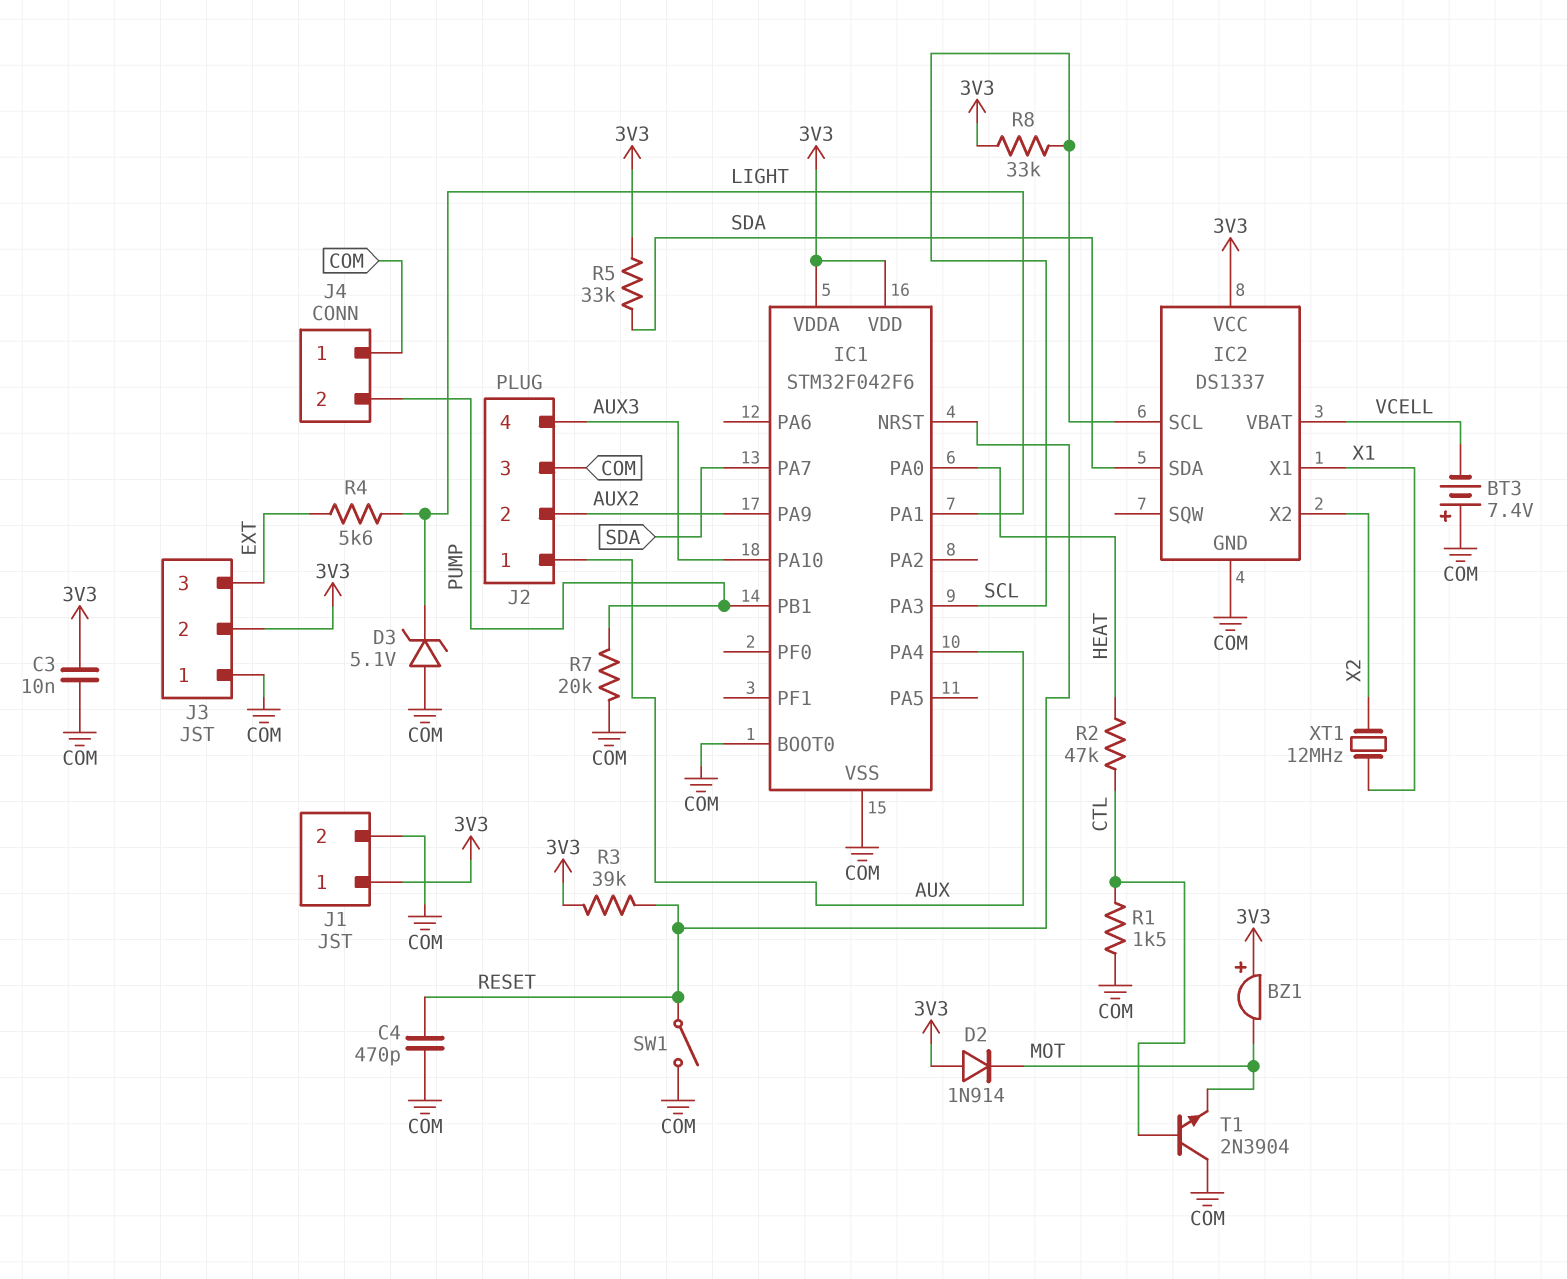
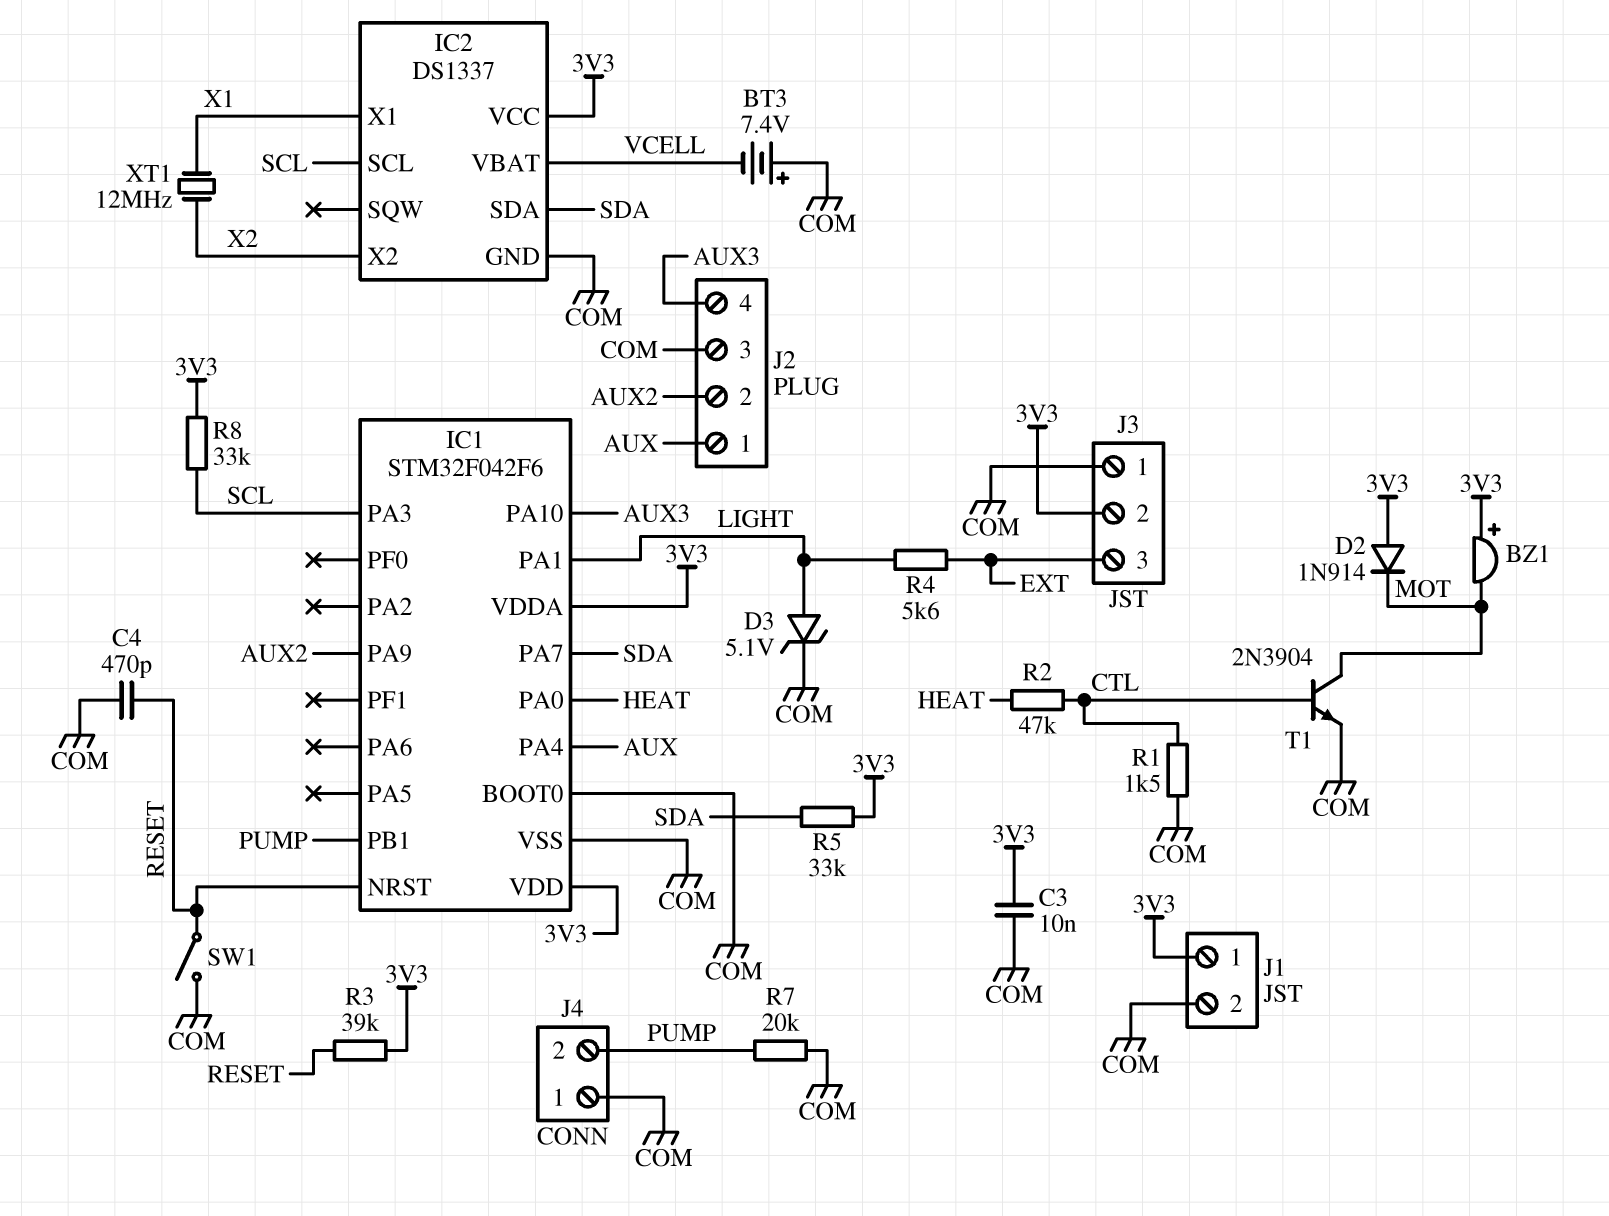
D3: zener 5.1V (A COM, K LIGHT) -> zener 5.1V (A LIGHT, K COM)
T1: NPN 2N3904 (B CTL, C COM, E MOT) -> NPN 2N3904 (B CTL, C MOT, E COM)

